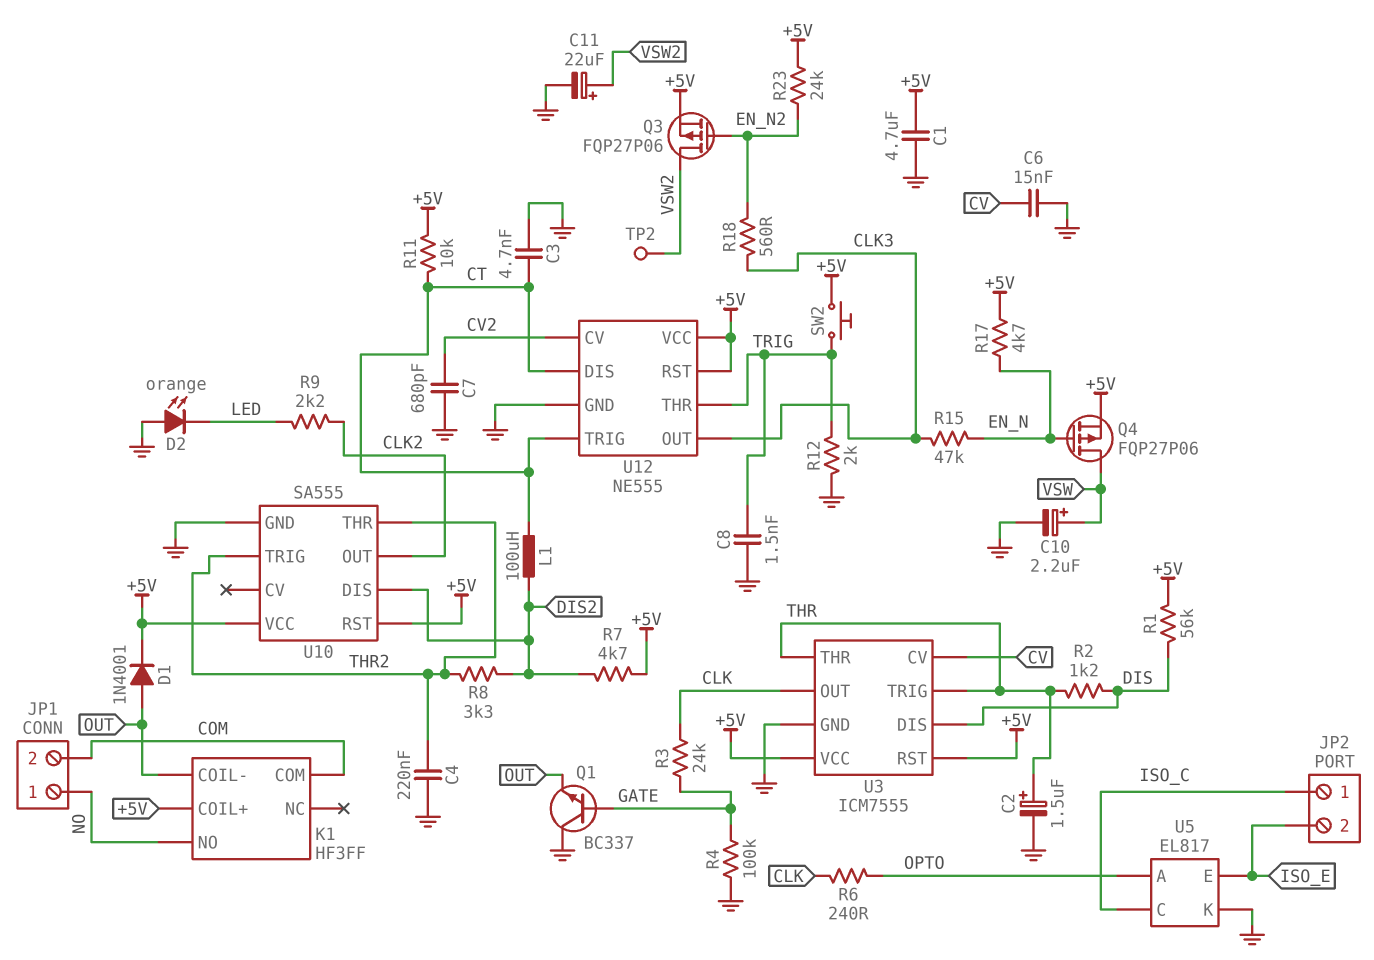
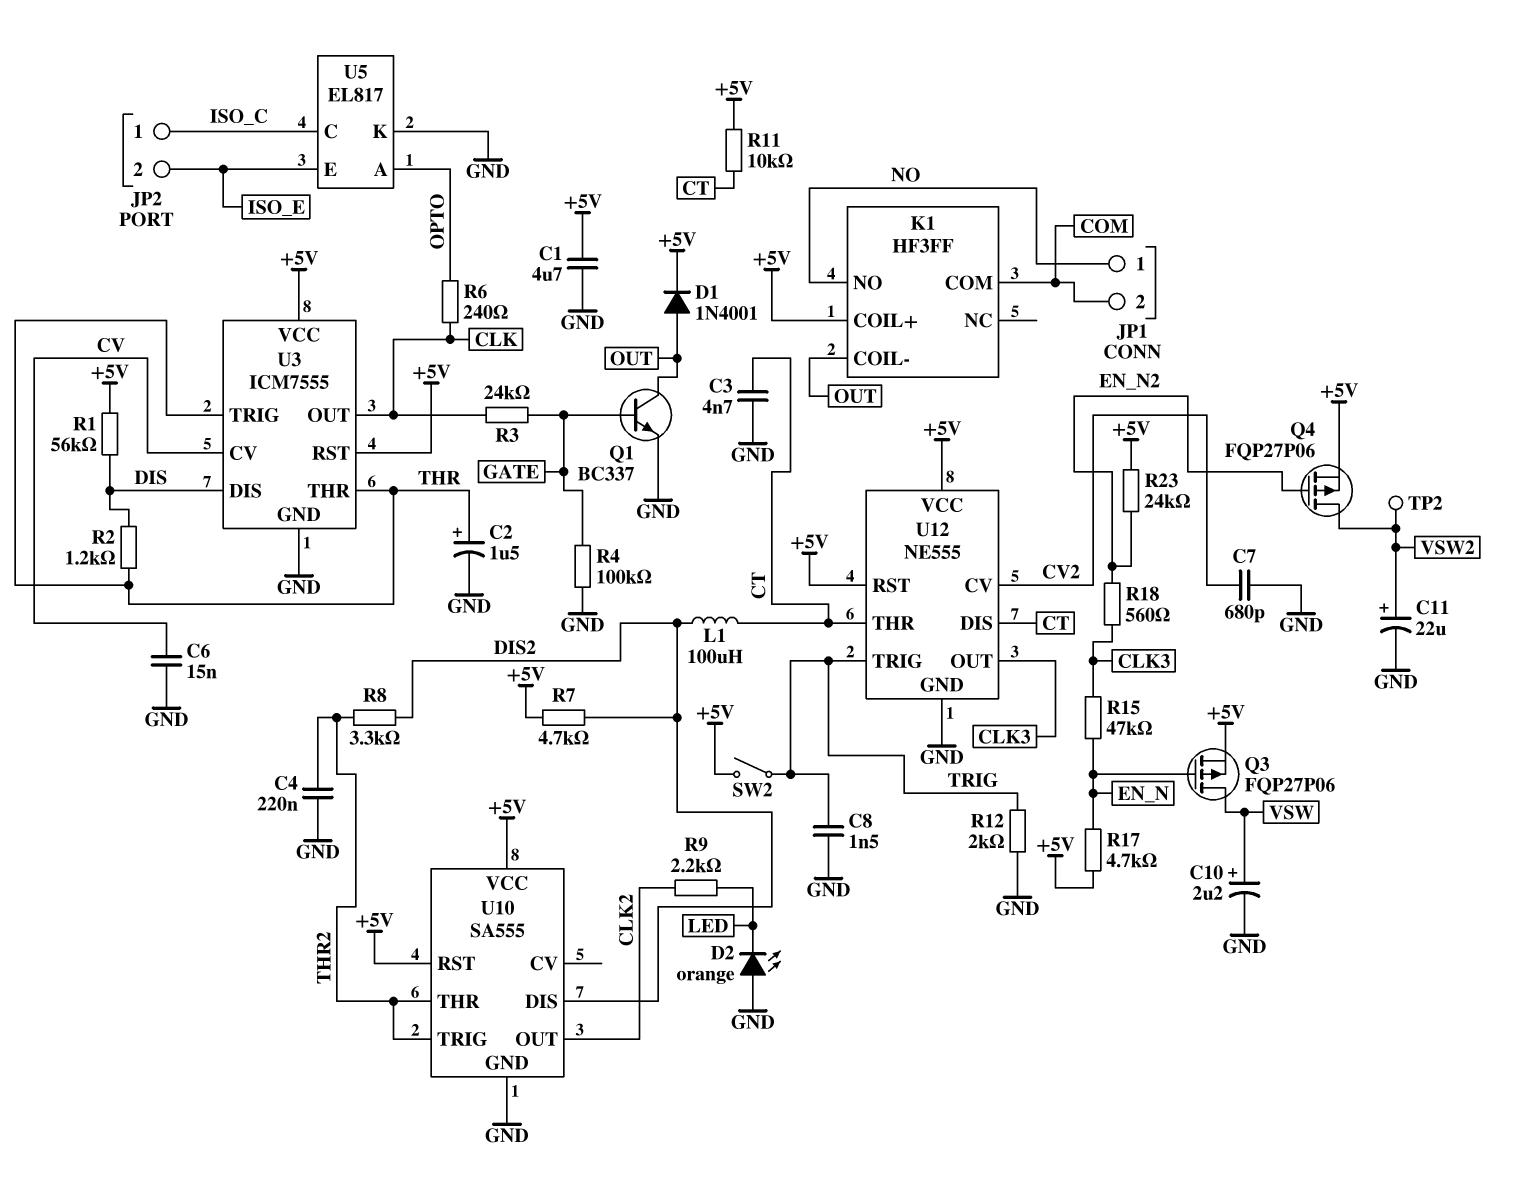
Q1: NPN BC337 (B GATE, C GND, E OUT) -> NPN BC337 (B GATE, C OUT, E GND)
Q3: PMOS FQP27P06 (G EN_N2, D VSW2, S +5V) -> PMOS FQP27P06 (G EN_N, D VSW, S +5V)
Q4: PMOS FQP27P06 (G EN_N, D VSW, S +5V) -> PMOS FQP27P06 (G EN_N2, D VSW2, S +5V)
SW2: button (+5V, TRIG) -> switch (+5V, TRIG)
U12 pin THR: TRIG -> CT
U12 pin TRIG: CT -> TRIG

